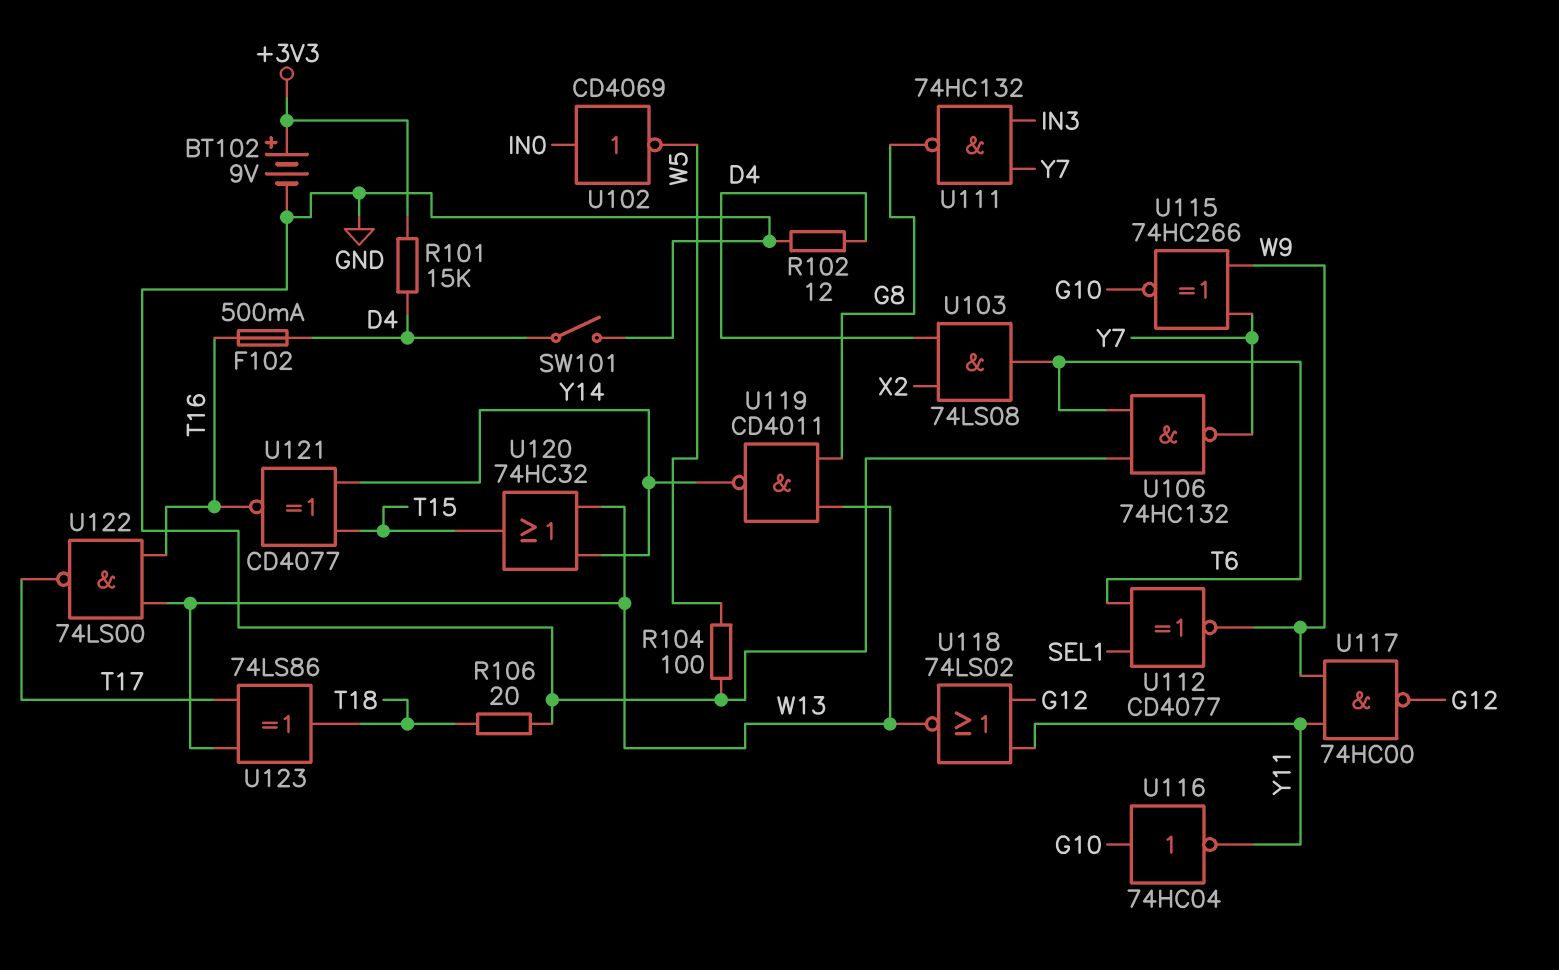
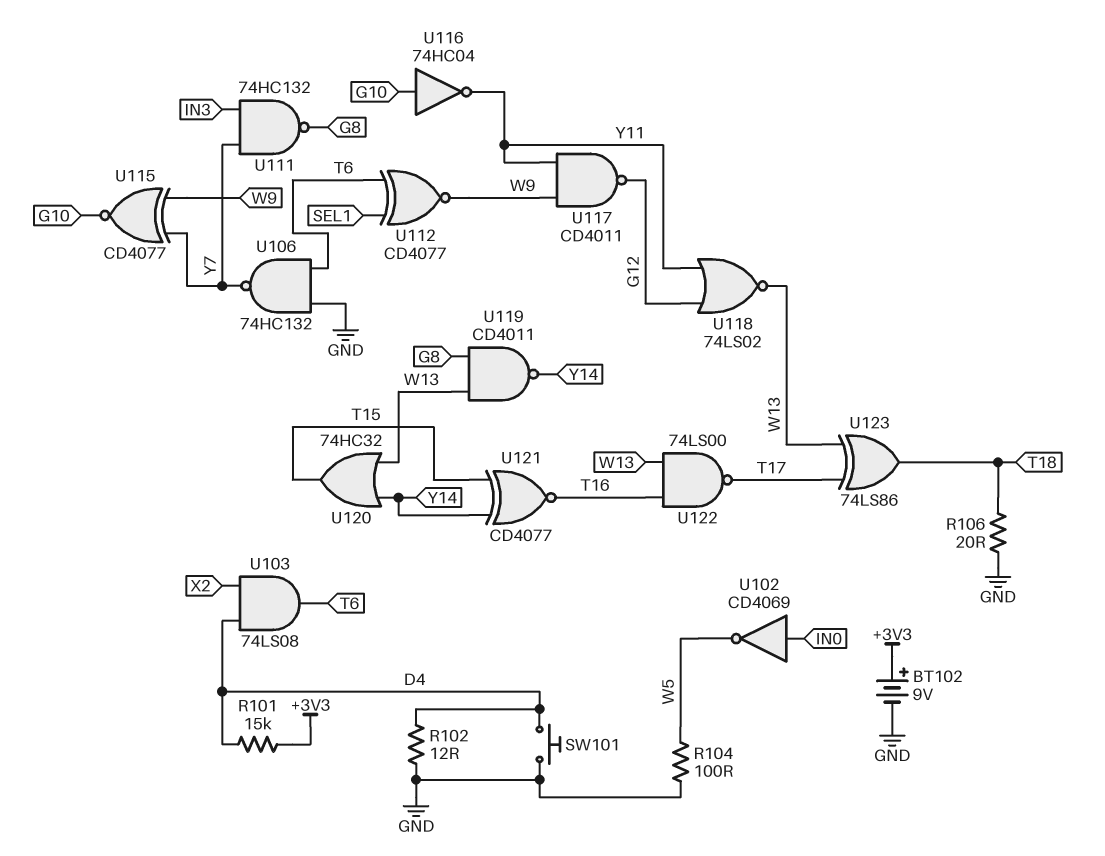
F102: 500mA (D4, T16) -> none
SW101: switch (D4, GND) -> button (D4, GND)
U115: XNOR 74HC266 (in W9, in Y7, out G10) -> XNOR CD4077 (in W9, in Y7, out G10)
U117: NAND 74HC00 (in W9, in Y11, out G12) -> NAND CD4011 (in W9, in Y11, out G12)

